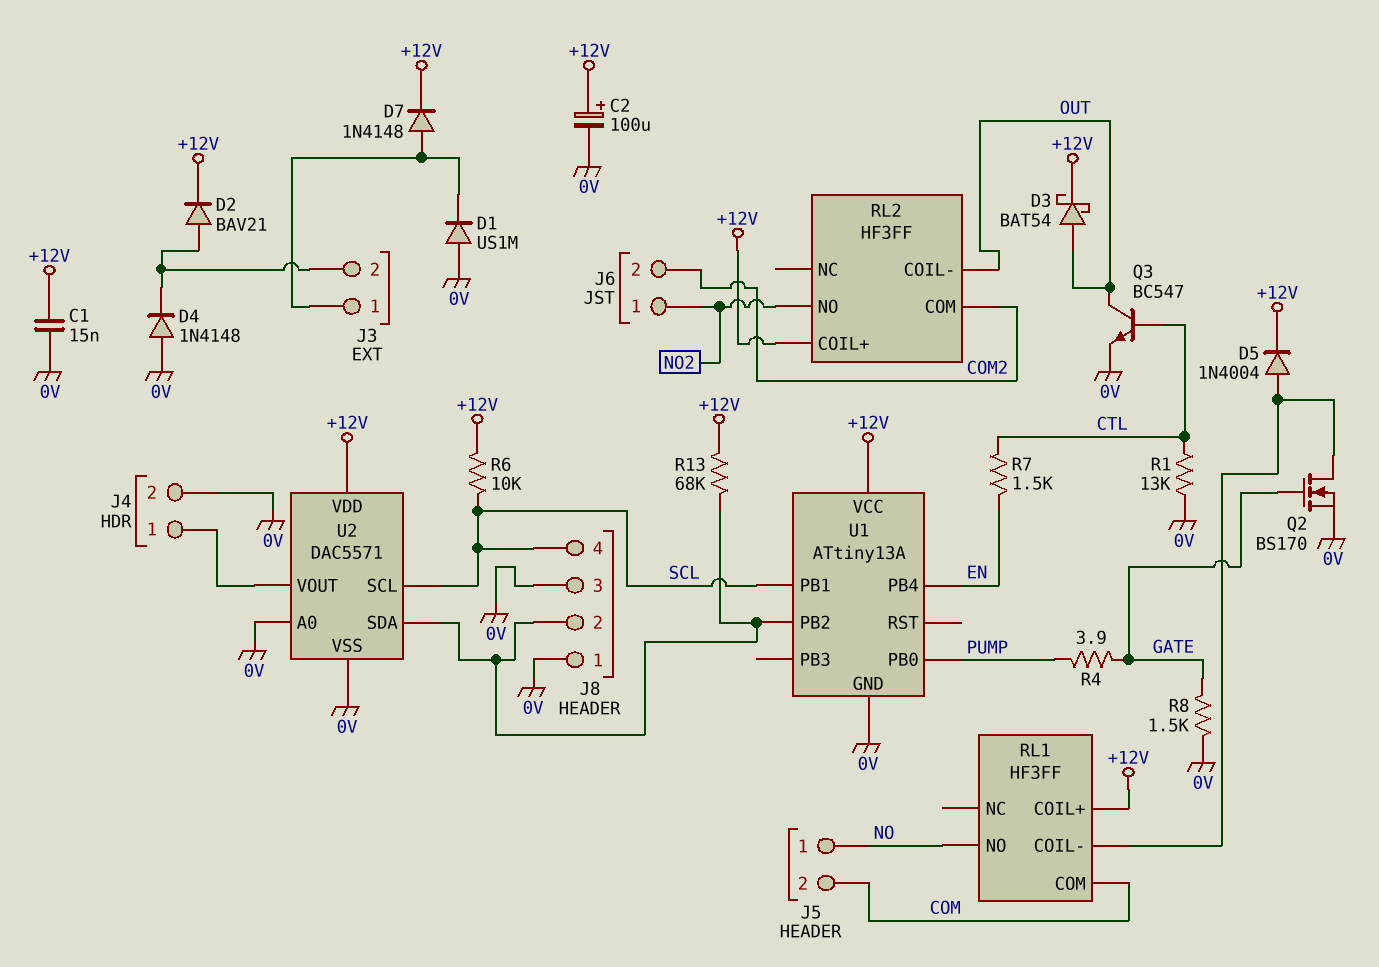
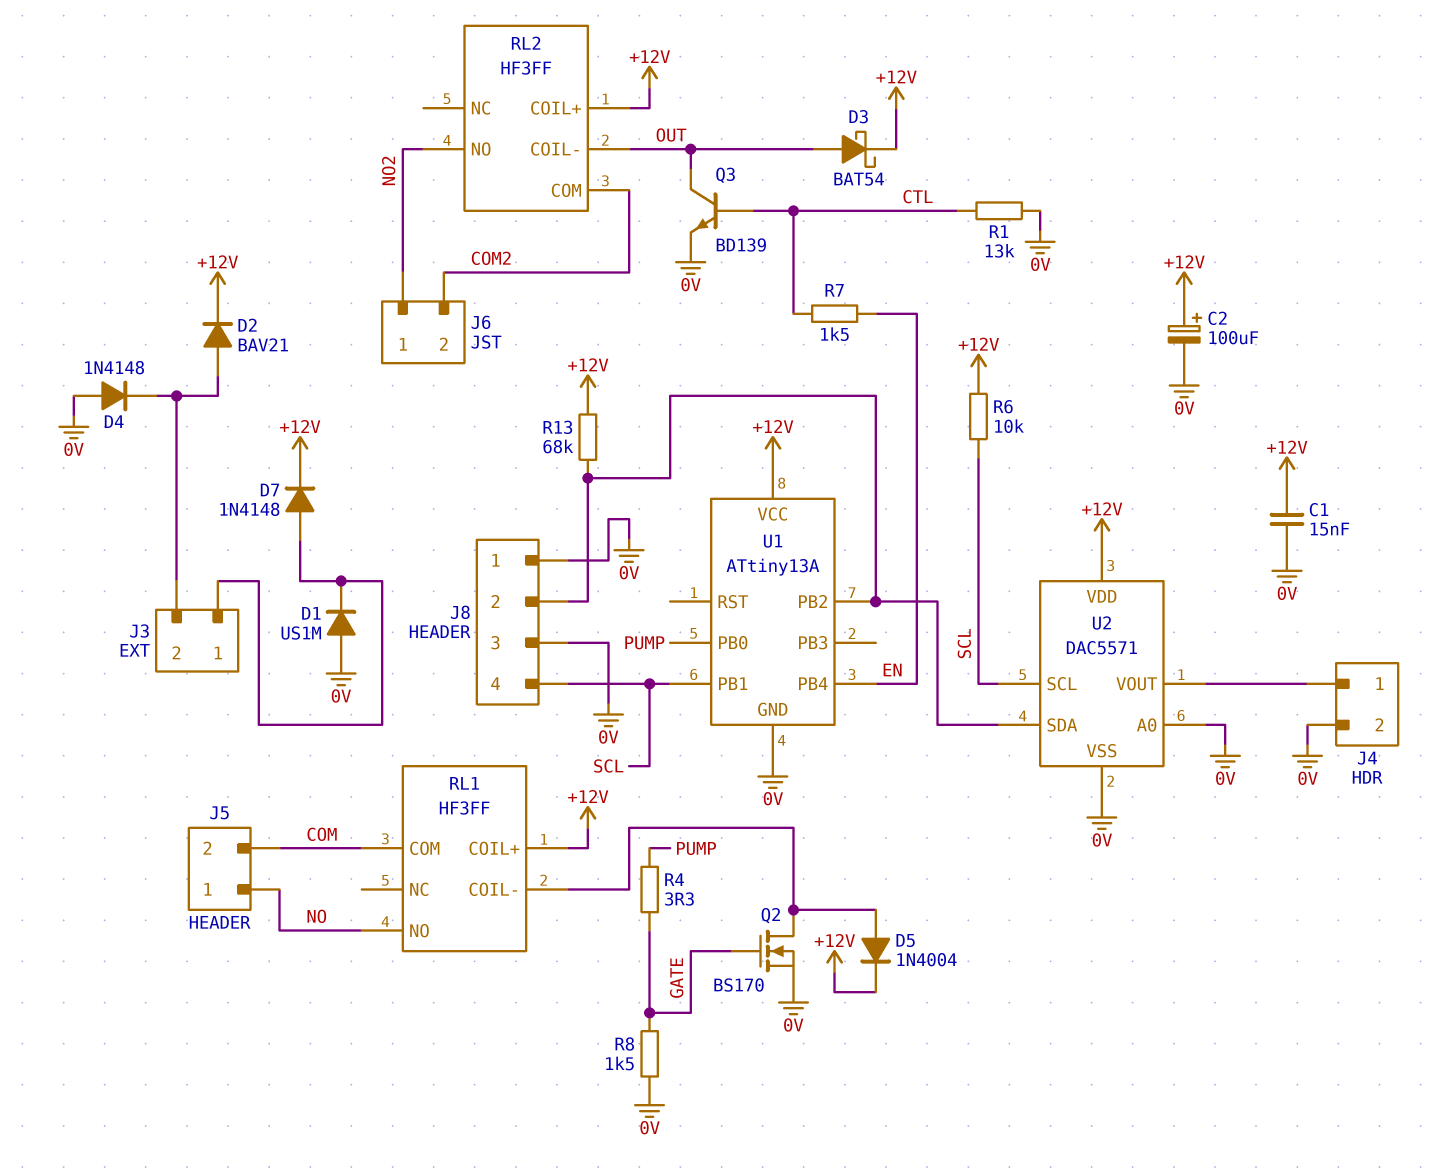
Q3: NPN BC547 (B CTL, C OUT, E 0V) -> NPN BD139 (B CTL, C OUT, E 0V)
R4: 3.9 (GATE, PUMP) -> 3.3 (GATE, PUMP)

